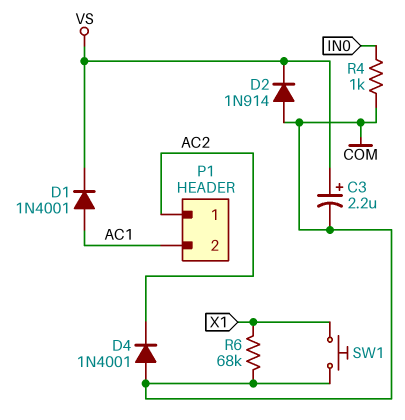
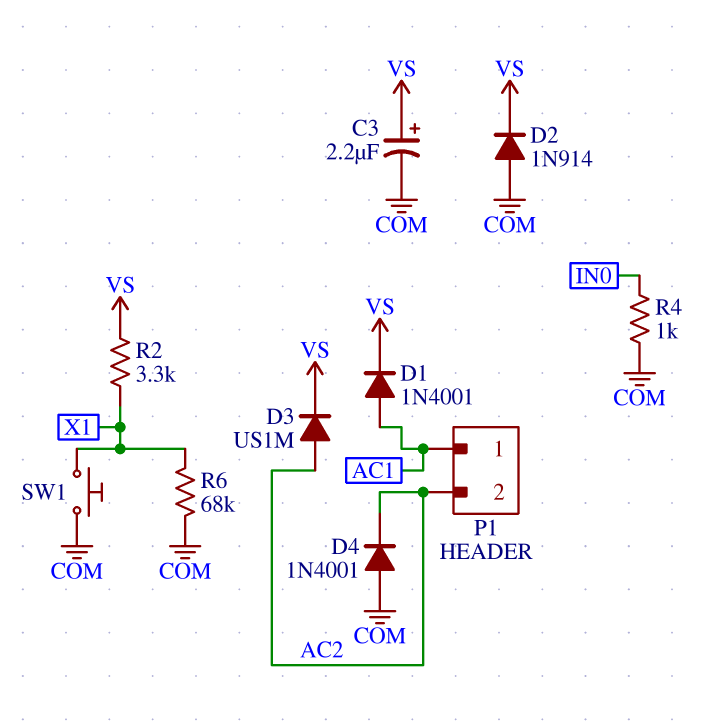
D3: none -> diode US1M (A AC2, K VS)
P1 pin 1: AC2 -> AC1
P1 pin 2: AC1 -> AC2
R2: none -> 3.3k (VS, X1)

